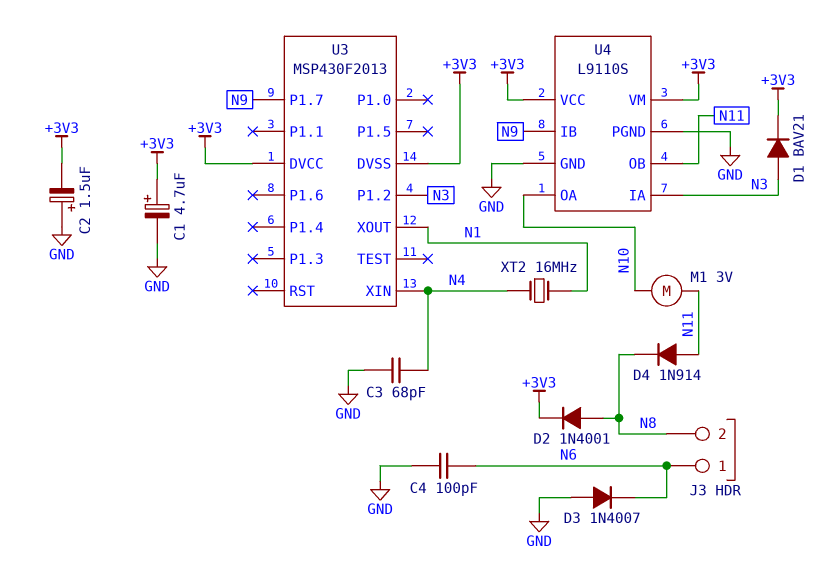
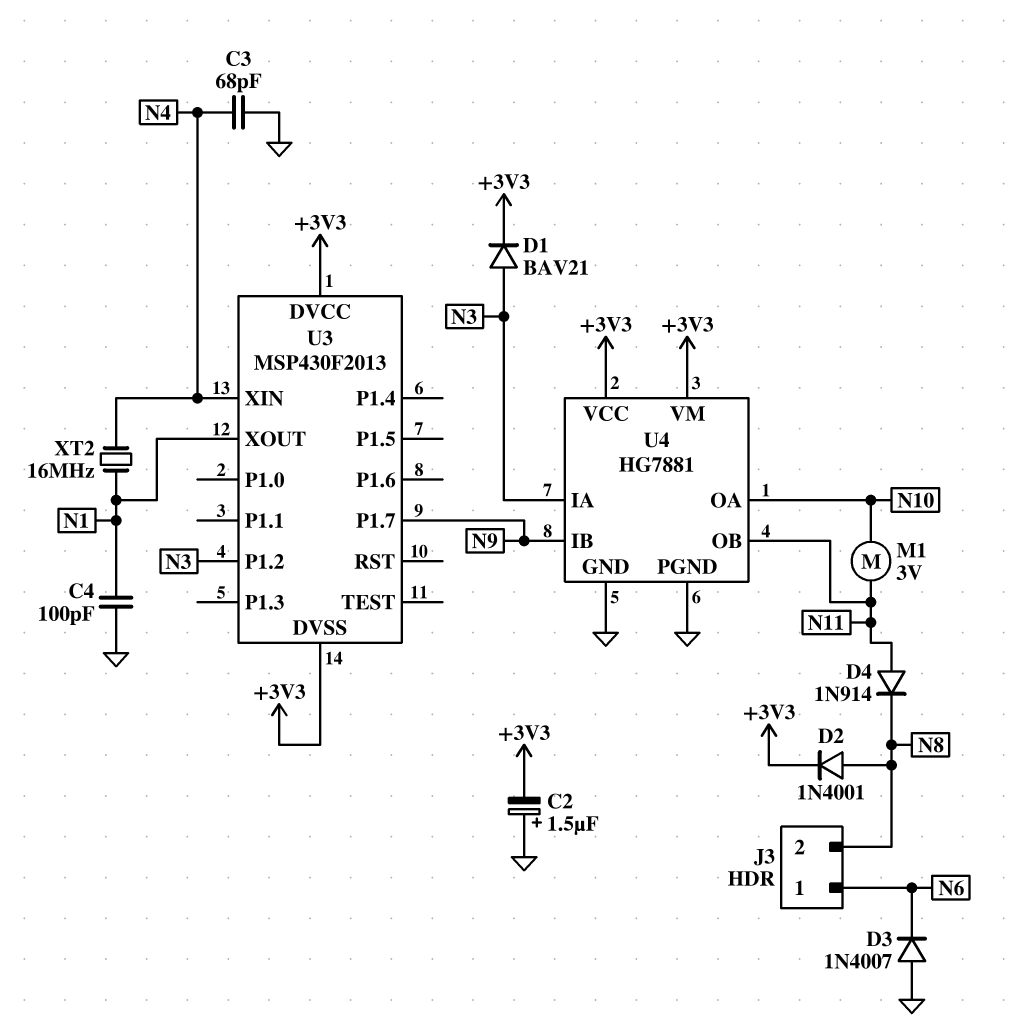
C1: 4.7uF (plus +3V3, minus GND) -> none
C4: 100pF (GND, N6) -> 100pF (GND, N1)
U4: L9110S -> HG7881

